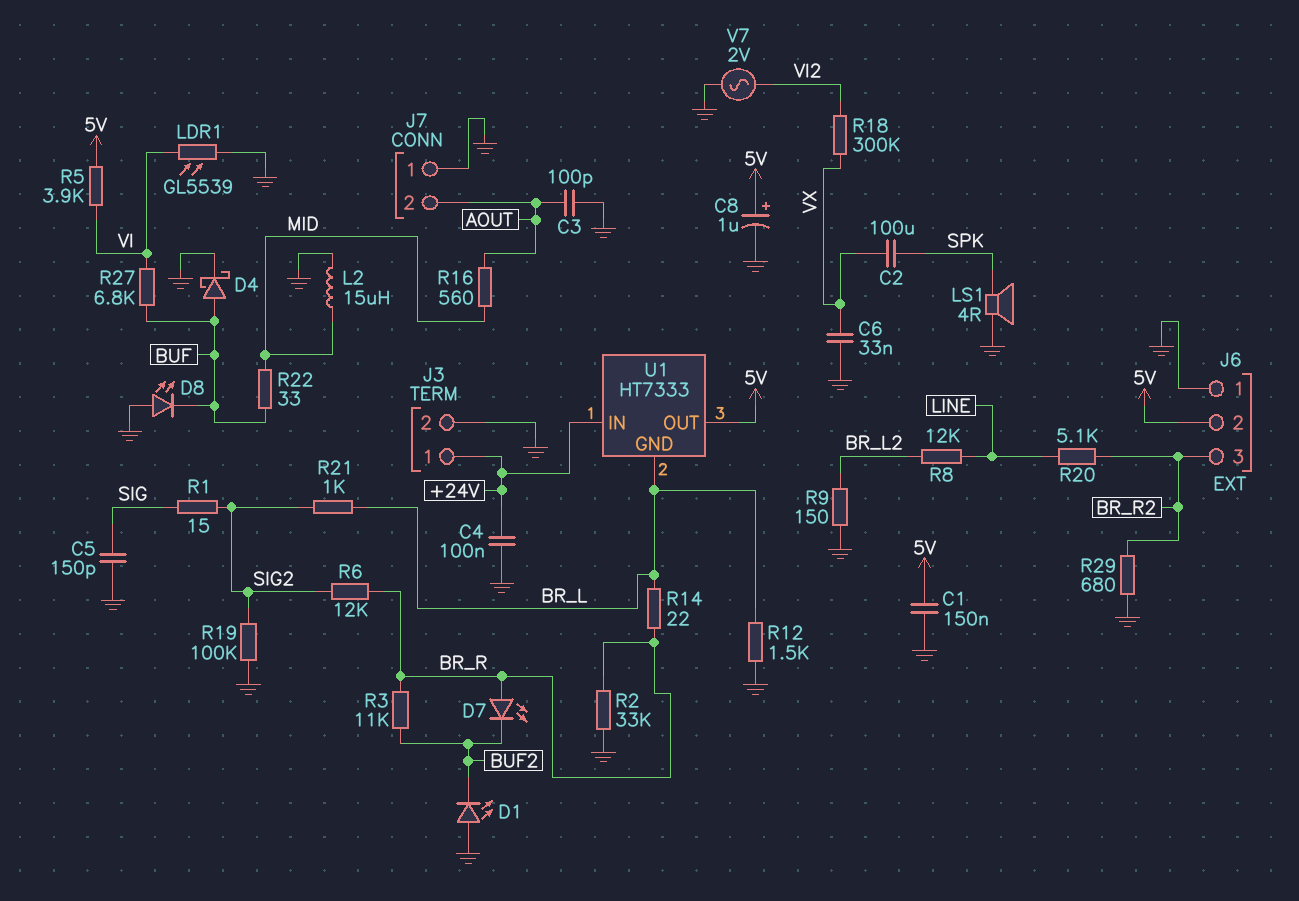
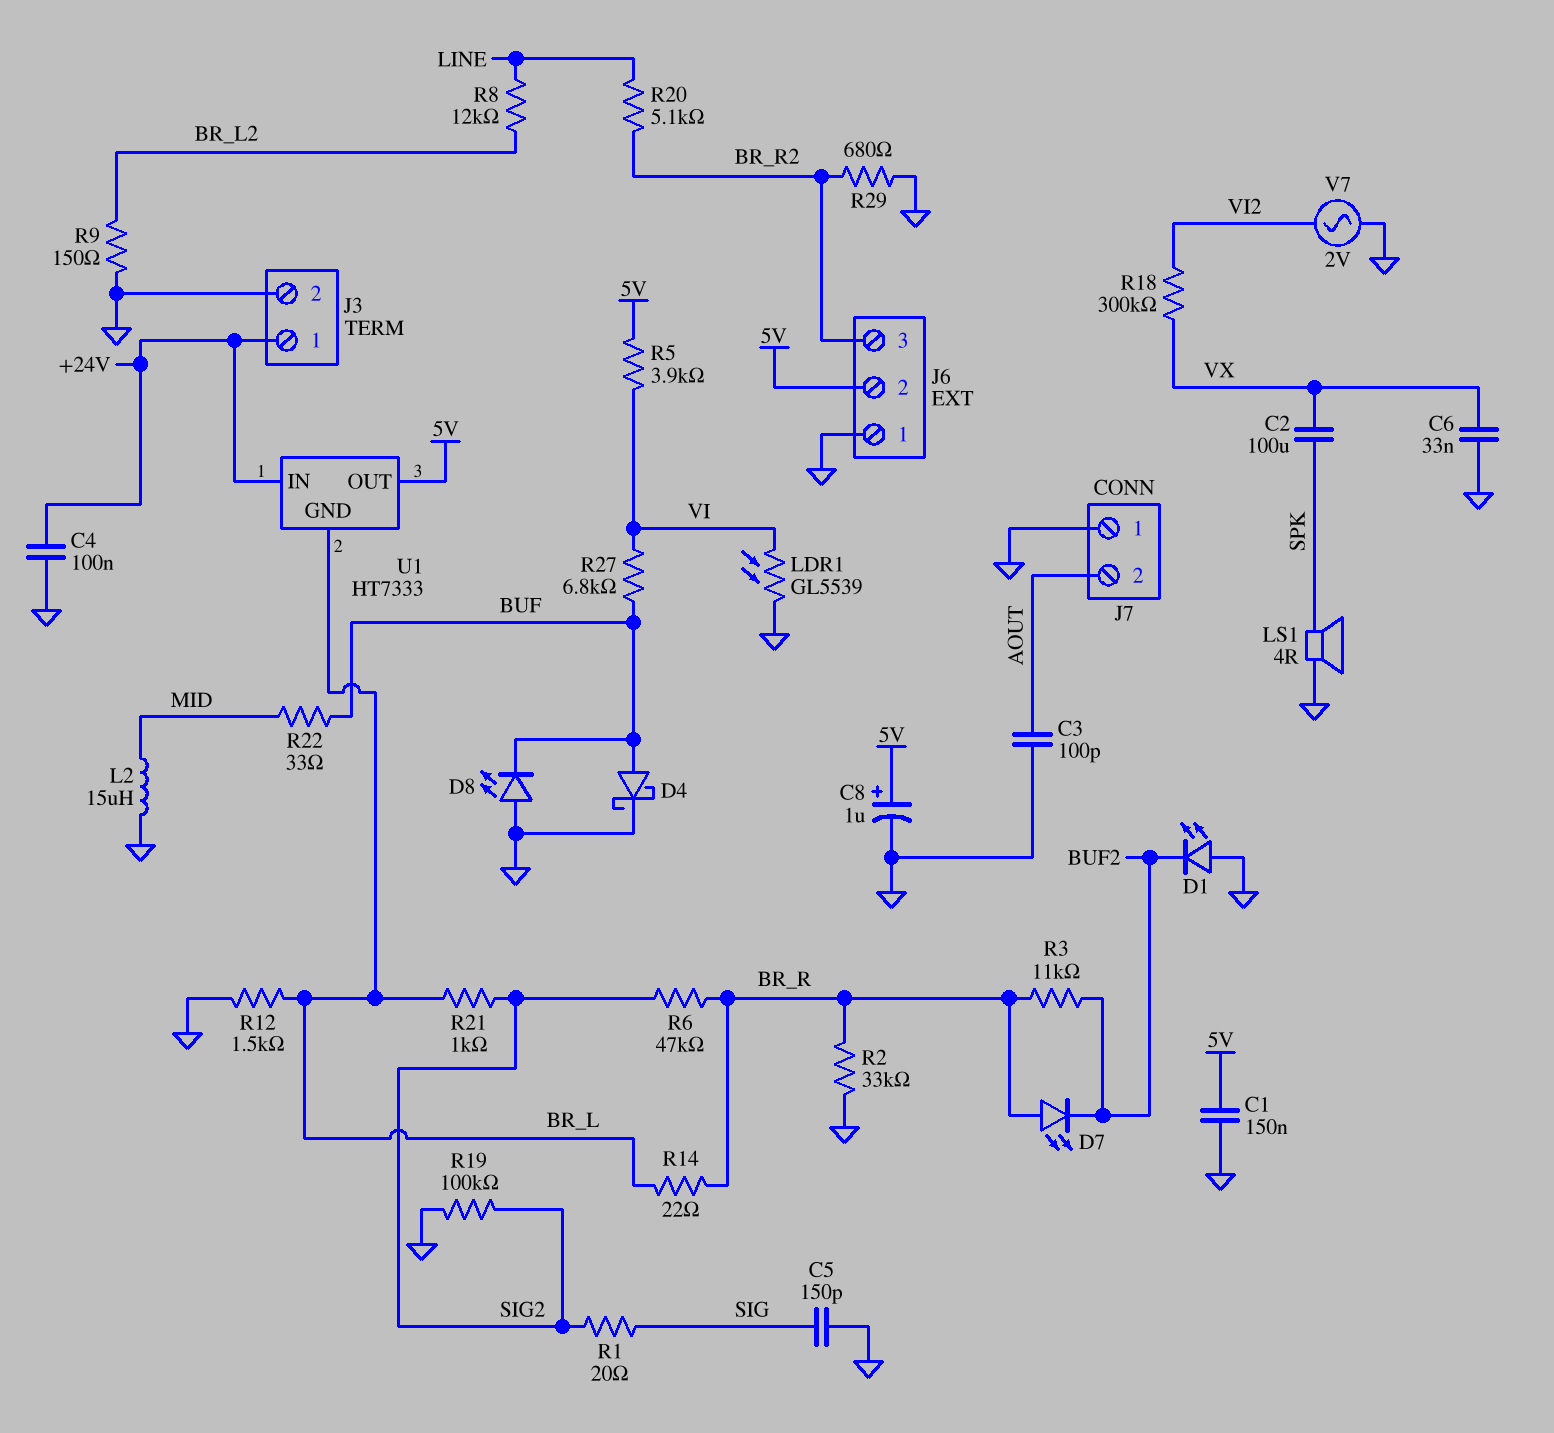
R1: 15 (SIG, SIG2) -> 20 (SIG, SIG2)
R6: 12k (BR_R, SIG2) -> 47k (BR_R, SIG2)
R16: 560 (AOUT, MID) -> none

